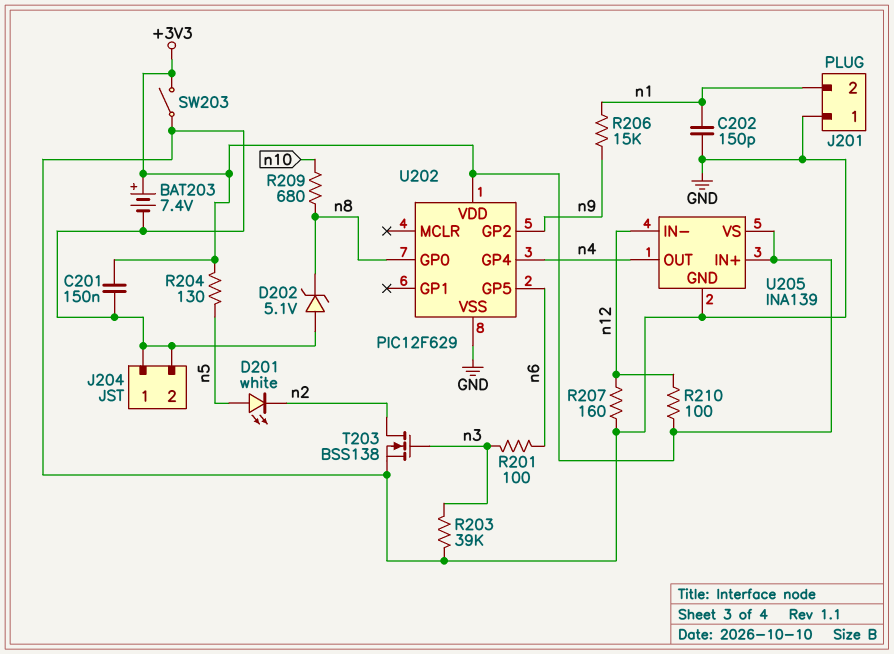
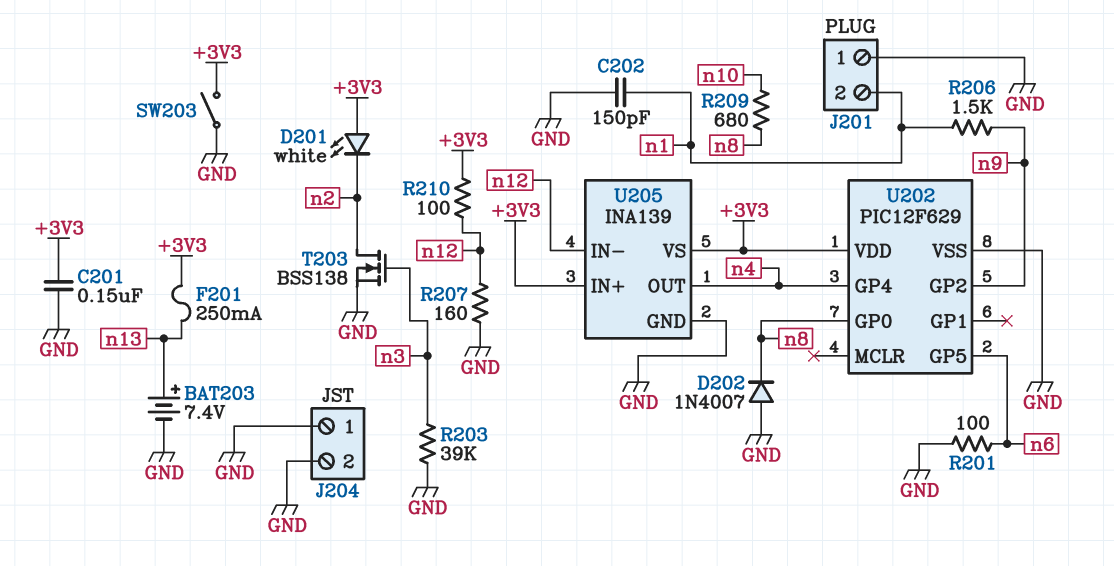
BAT203: 7.4V (plus +3V3, minus GND) -> 7.4V (plus n13, minus GND)
D201: LED white (A n5, K n2) -> LED white (A +3V3, K n2)
D202: zener 5.1V (A GND, K n8) -> diode 1N4007 (A GND, K n8)
F201: none -> 250mA (+3V3, n13)
R201: 100 (n3, n6) -> 100 (GND, n6)
R204: 130 (+3V3, n5) -> none
R206: 15k (n1, n9) -> 1.5k (n1, n9)

